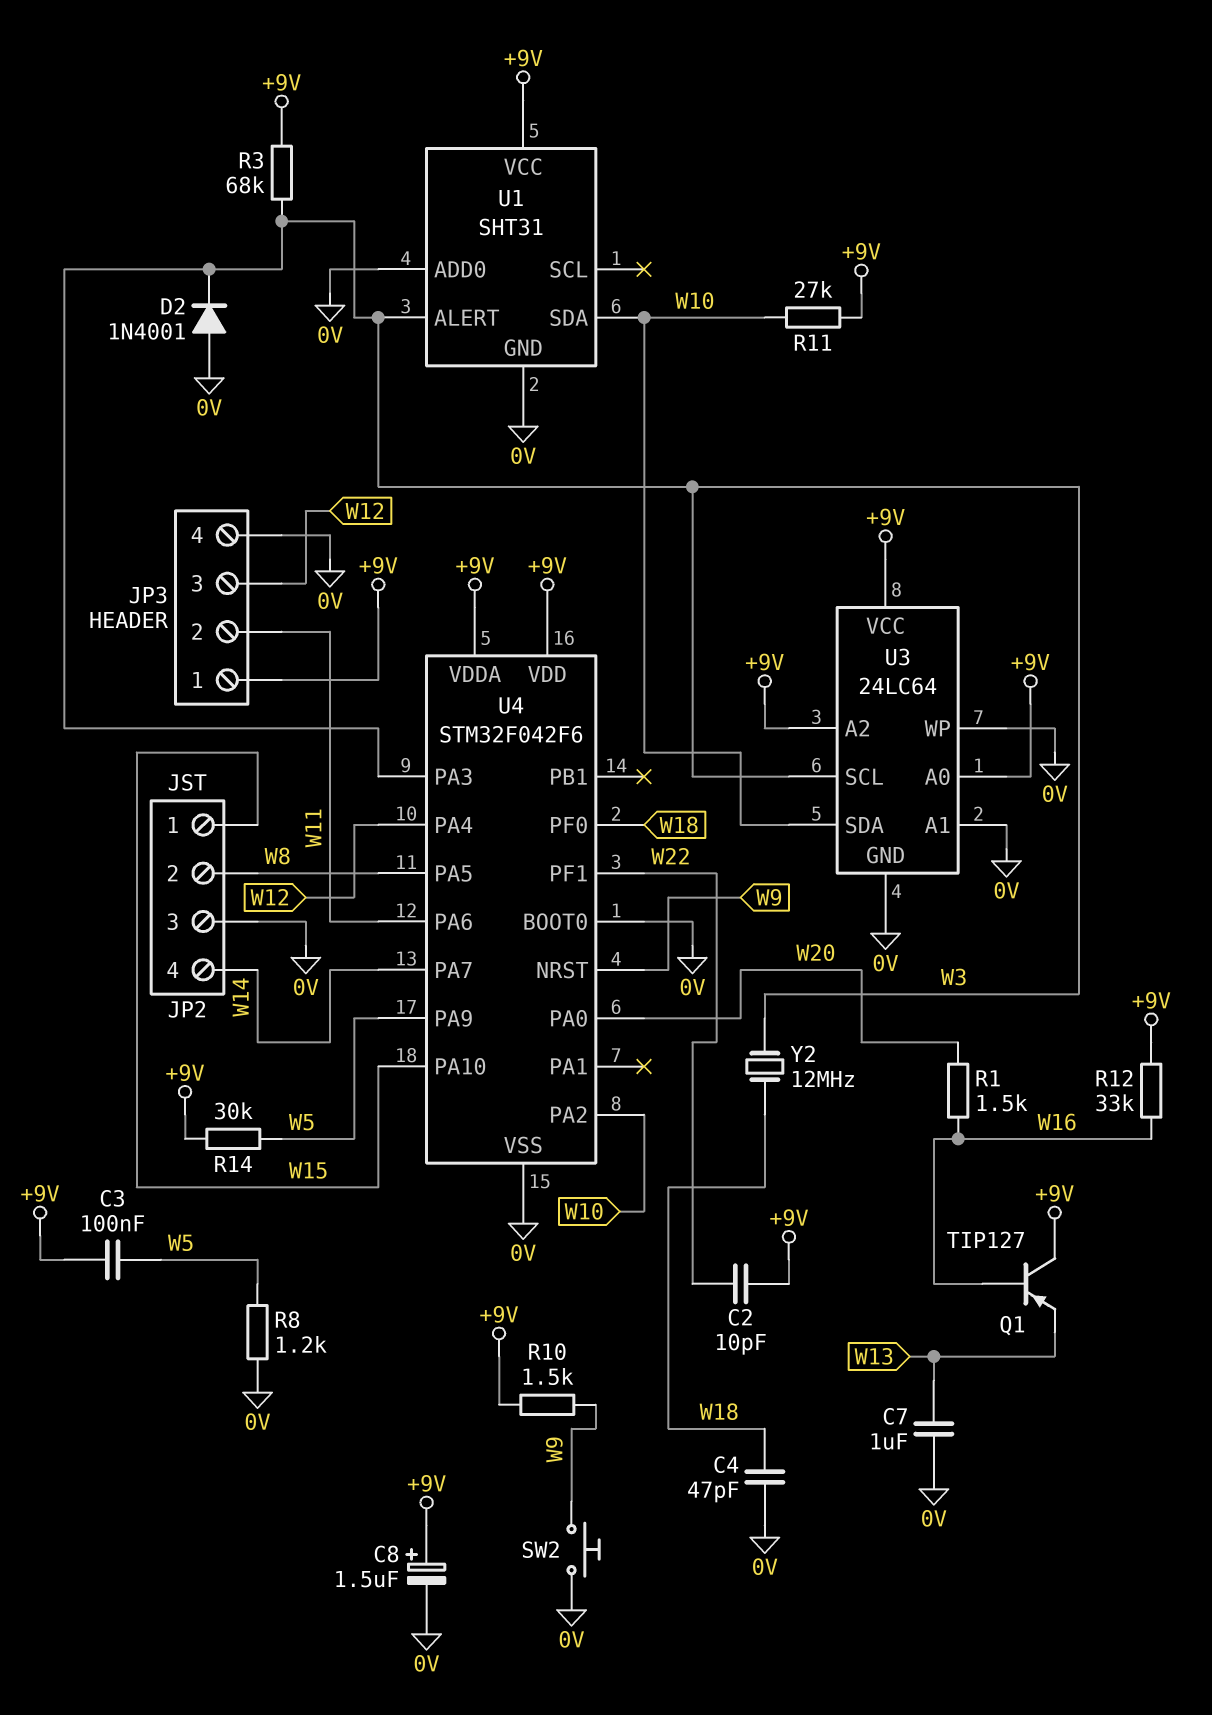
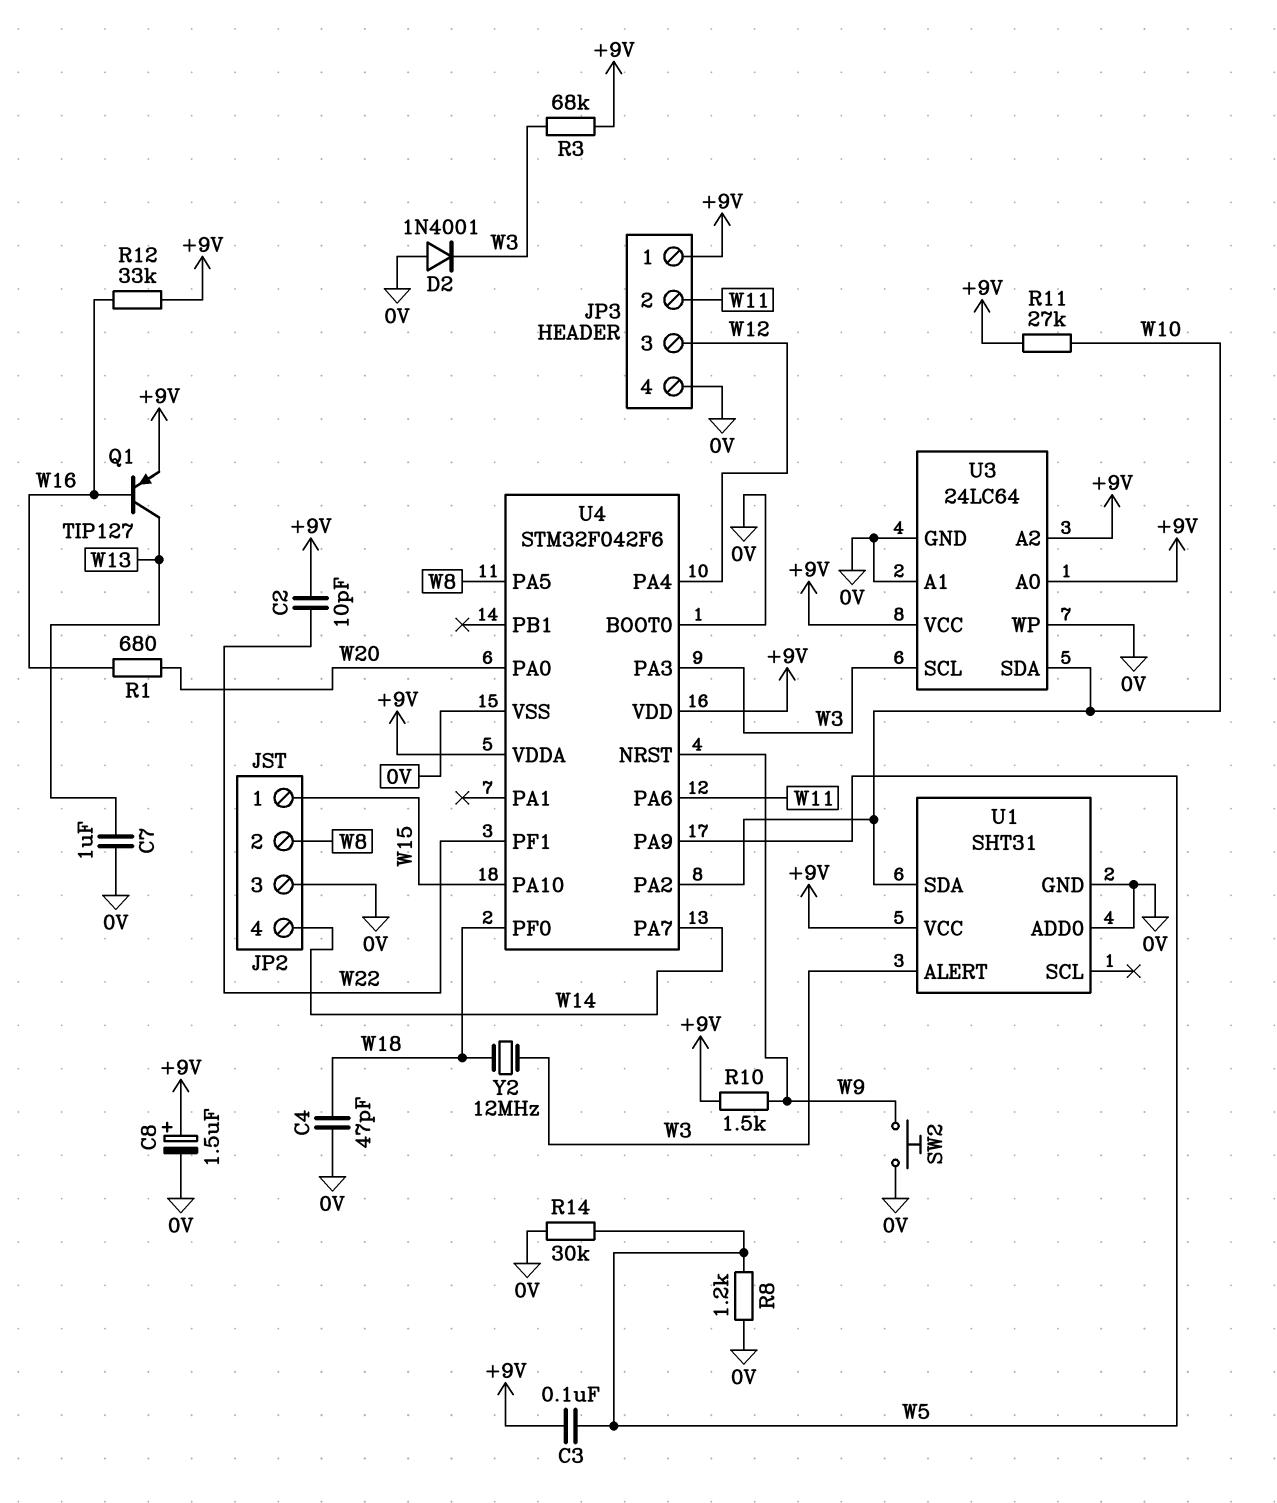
Q1: PNP TIP127 (B W16, C +9V, E W13) -> PNP TIP127 (B W16, C W13, E +9V)
R1: 1.5k (W16, W20) -> 680 (W16, W20)
R14: 30k (+9V, W5) -> 30k (0V, W5)

